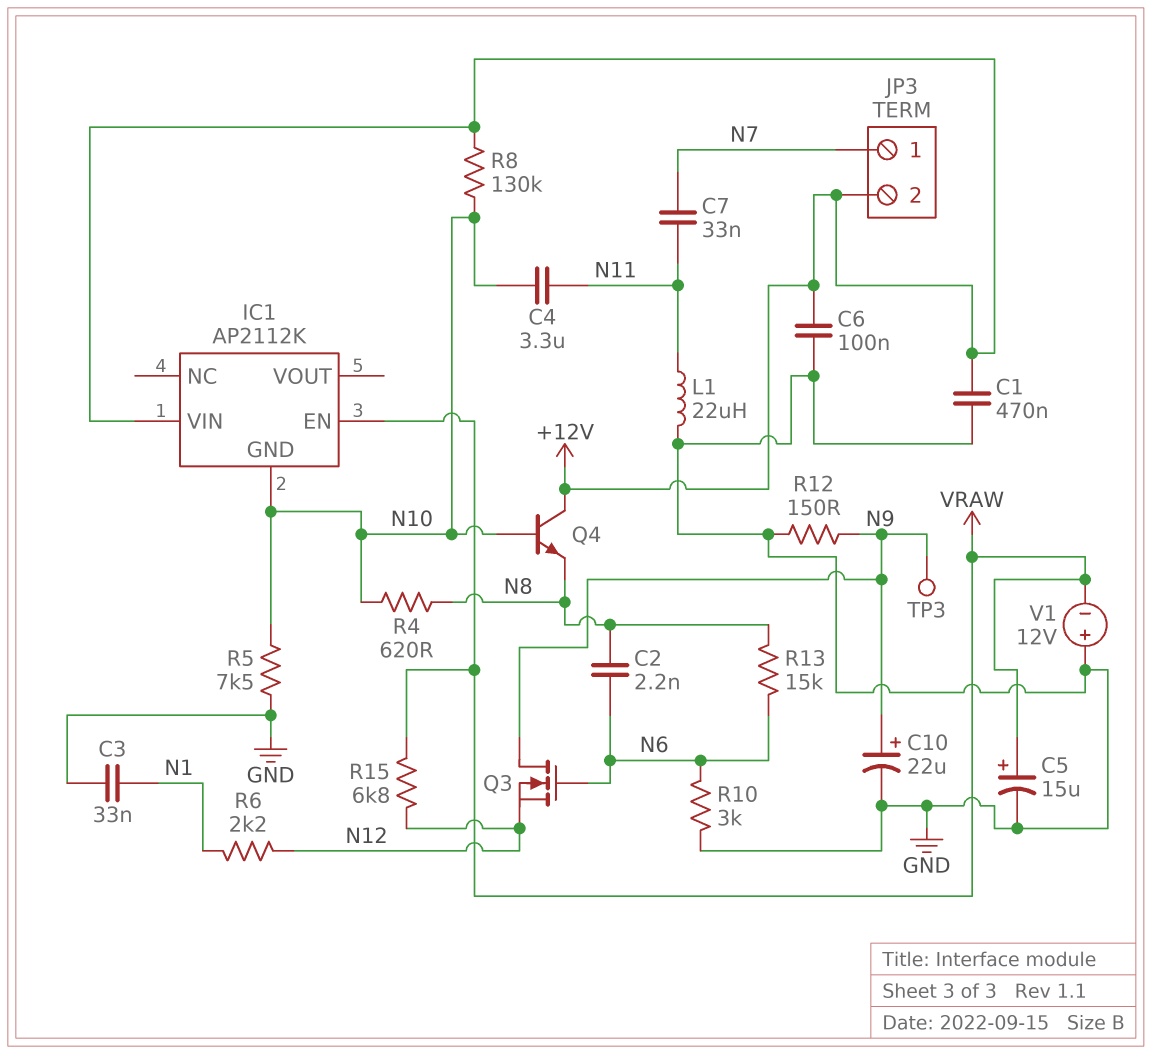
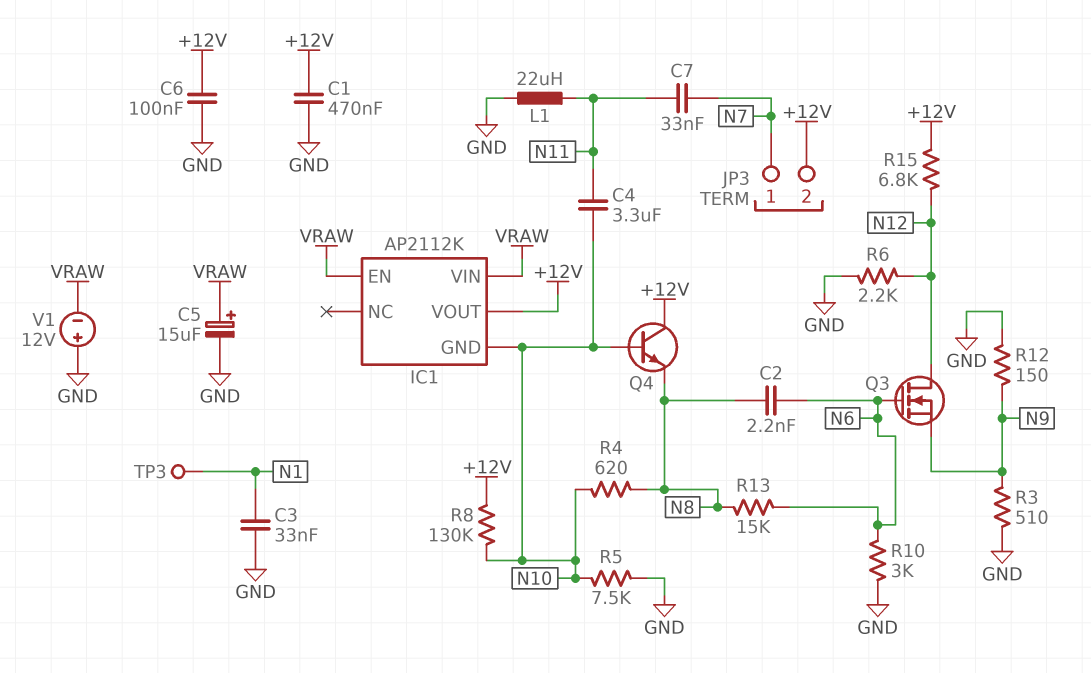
C10: 22uF (plus N9, minus GND) -> none
IC1 pin VIN: +12V -> VRAW
IC1 pin VOUT: none -> +12V
Q3: NMOS (G N6, D N9, S N12) -> NMOS (G N6, D N12, S N9)
R3: none -> 510 (GND, N9)
R6: 2.2k (N1, N12) -> 2.2k (GND, N12)
R15: 6.8k (N12, VRAW) -> 6.8k (+12V, N12)
TP3: test point (N9) -> test point (N1)

